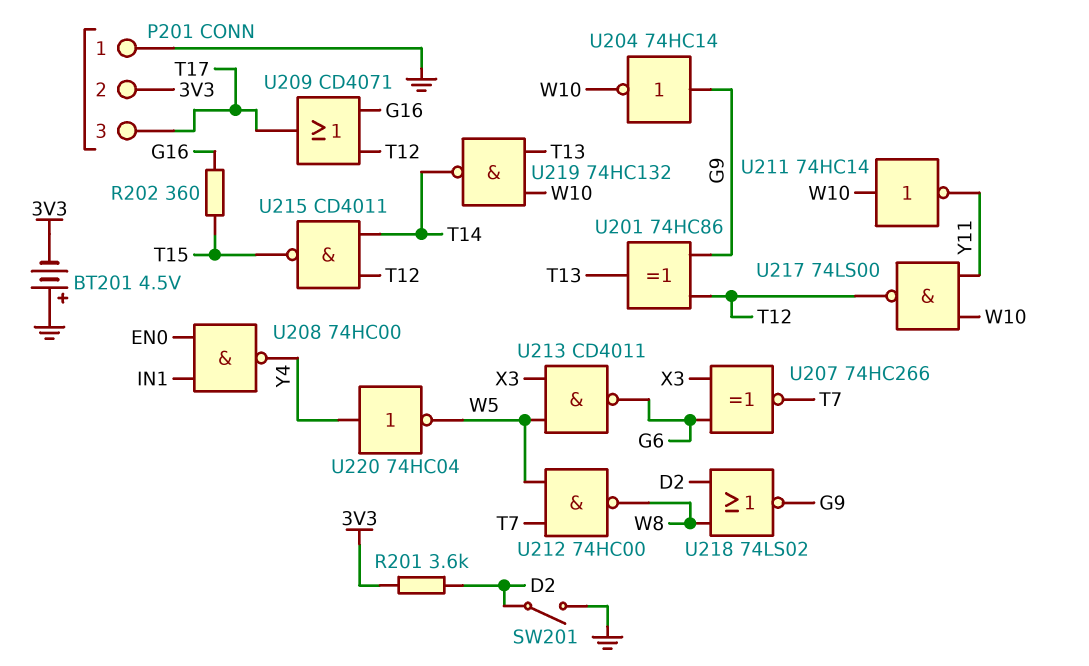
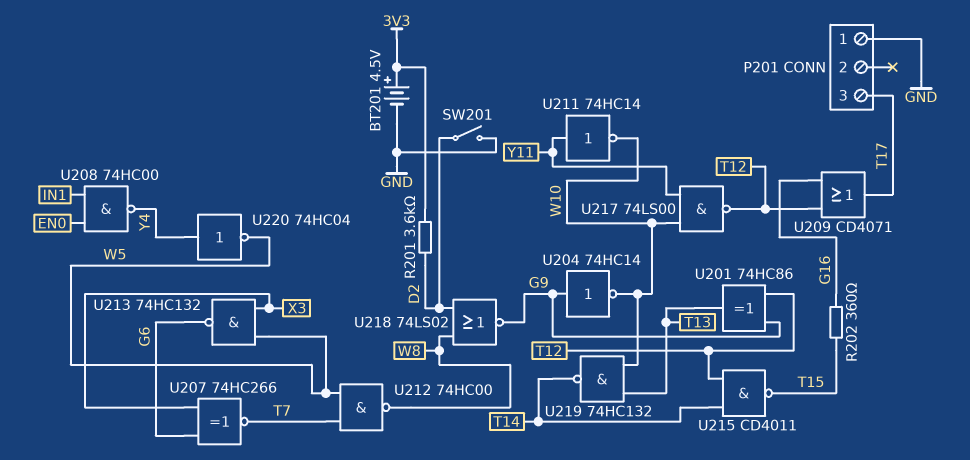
BT201: 4.5V (plus GND, minus 3V3) -> 4.5V (plus 3V3, minus GND)
P201 pin 2: 3V3 -> none
U211: NOT 74HC14 (in W10, out Y11) -> NOT 74HC14 (in Y11, out W10)
U213: NAND CD4011 (in W5, in X3, out G6) -> NAND 74HC132 (in W5, in X3, out G6)

